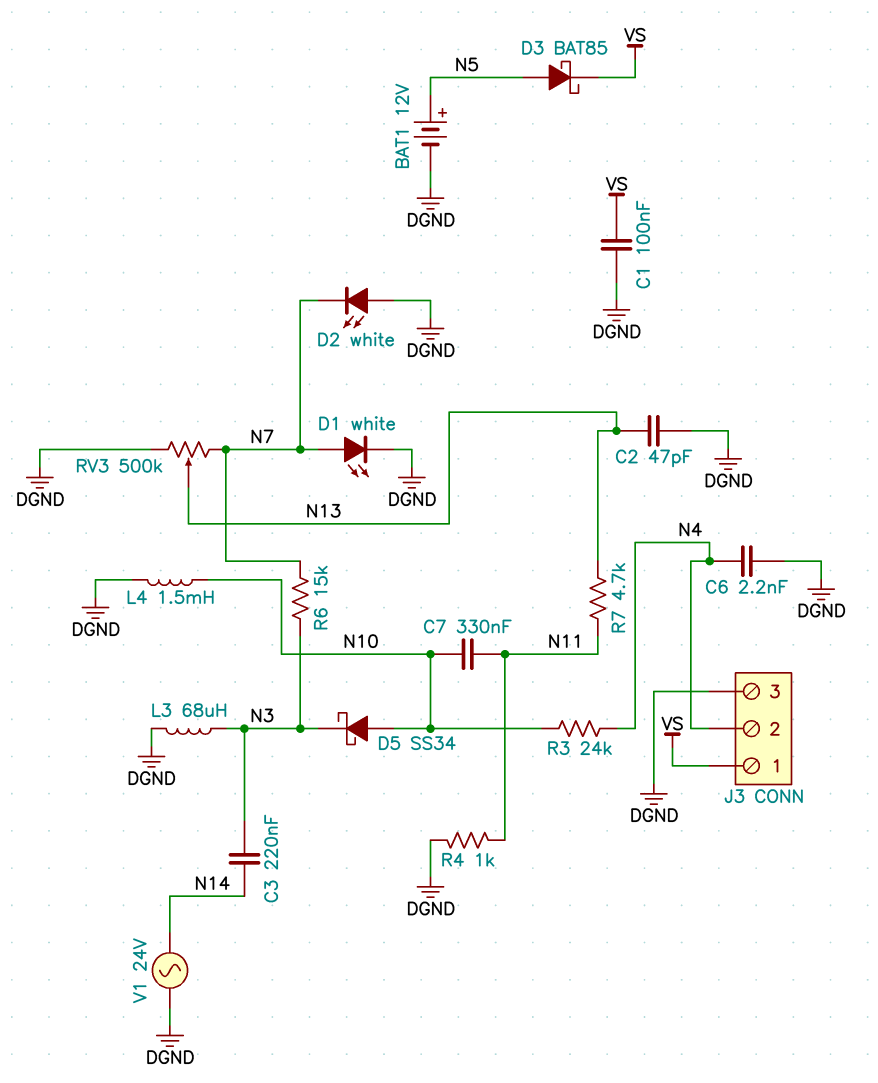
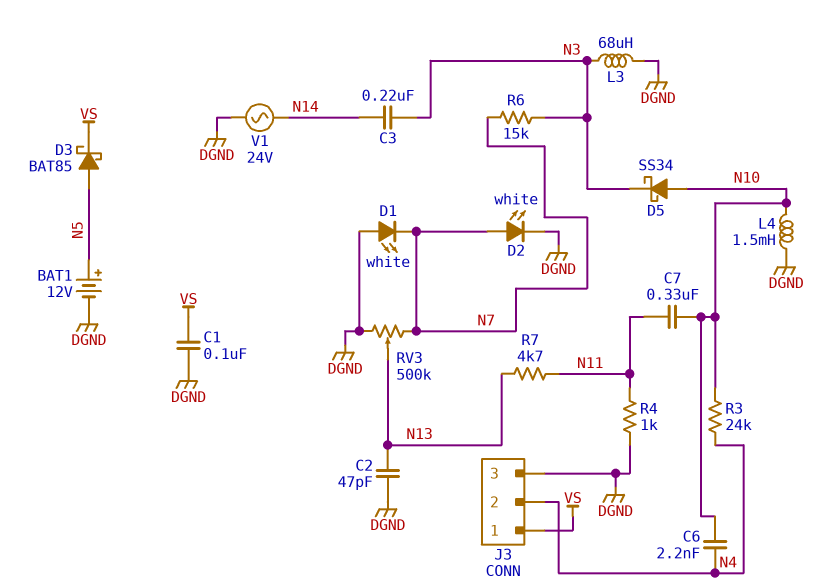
C6: 2.2nF (DGND, N4) -> 2.2nF (N4, N10)
D1: LED white (A N7, K DGND) -> LED white (A DGND, K N7)
D2: LED white (A DGND, K N7) -> LED white (A N7, K DGND)

